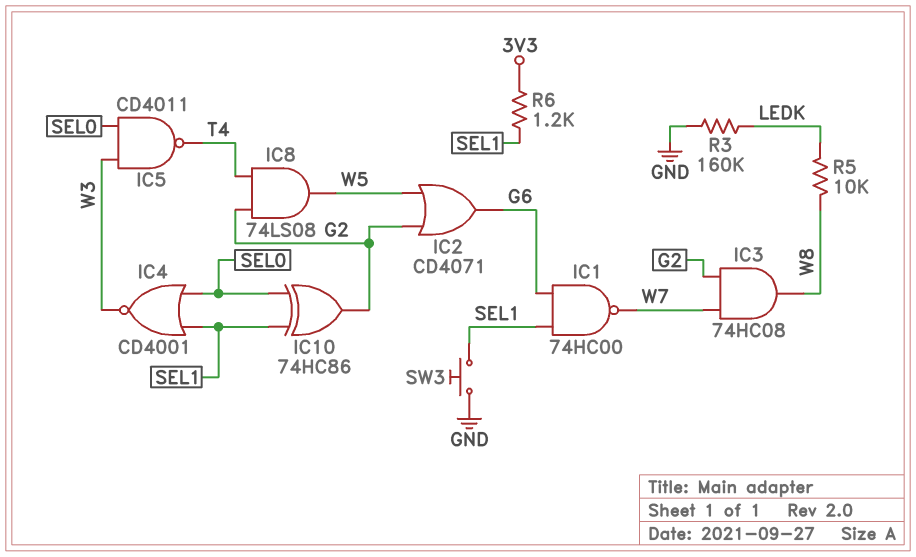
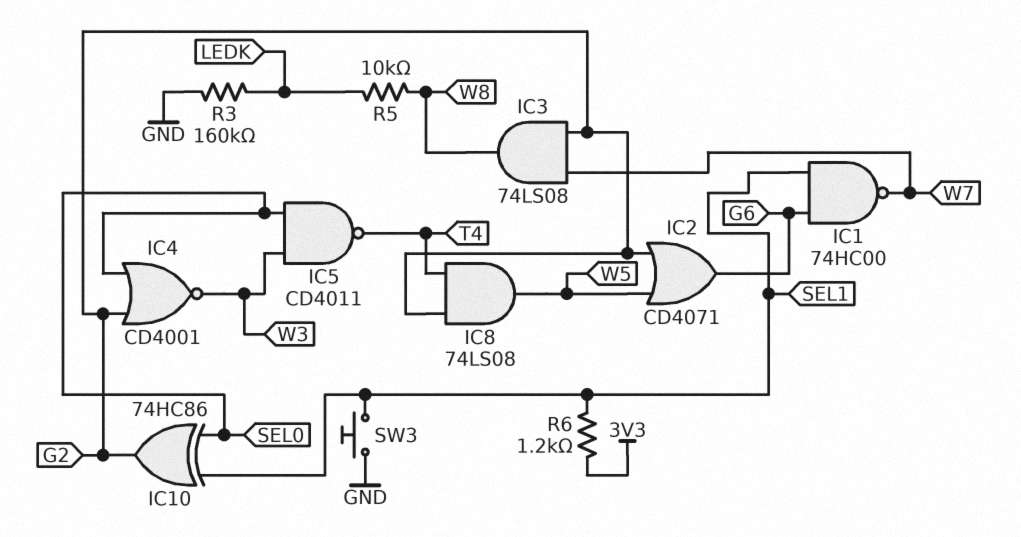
IC3: AND 74HC08 (in G2, in W7, out W8) -> AND 74LS08 (in G2, in W7, out W8)
IC4: NOR CD4001 (in SEL0, in SEL1, out W3) -> NOR CD4001 (in G2, in SEL0, out W3)

